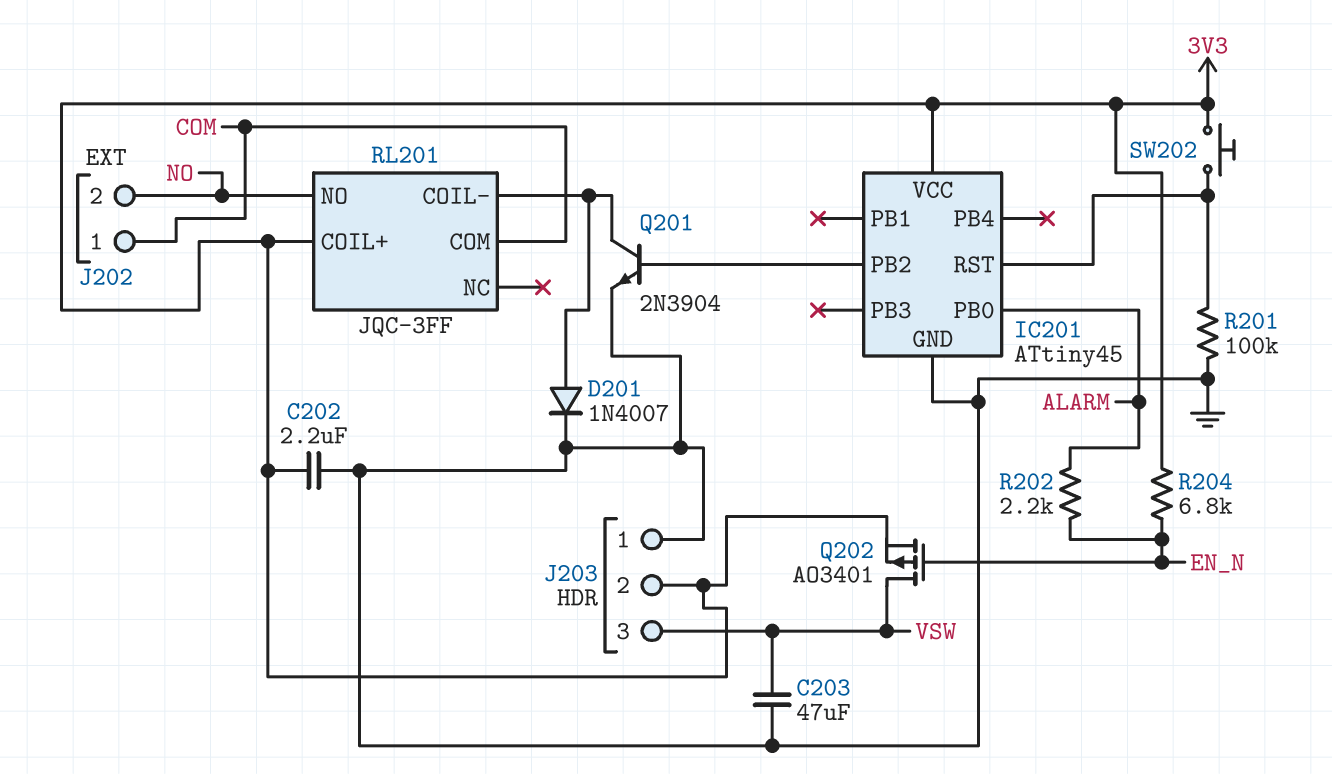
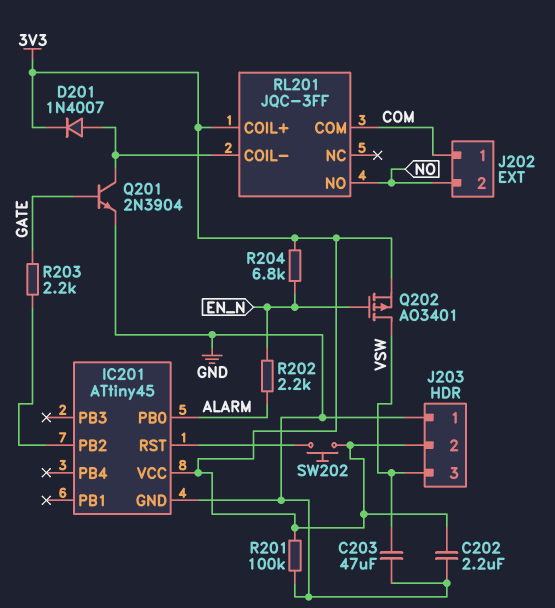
D201: diode 1N4007 (A RL201/COIL-, K GND) -> diode 1N4007 (A RL201/COIL-, K 3V3)
Q201: NPN 2N3904 (B IC201/PB2, C RL201/COIL-, E GND) -> NPN 2N3904 (B GATE, C RL201/COIL-, E GND)
R201: 100k (GND, IC201/RST) -> 100k (3V3, GND)
R203: none -> 2.2k (GATE, IC201/PB2)

